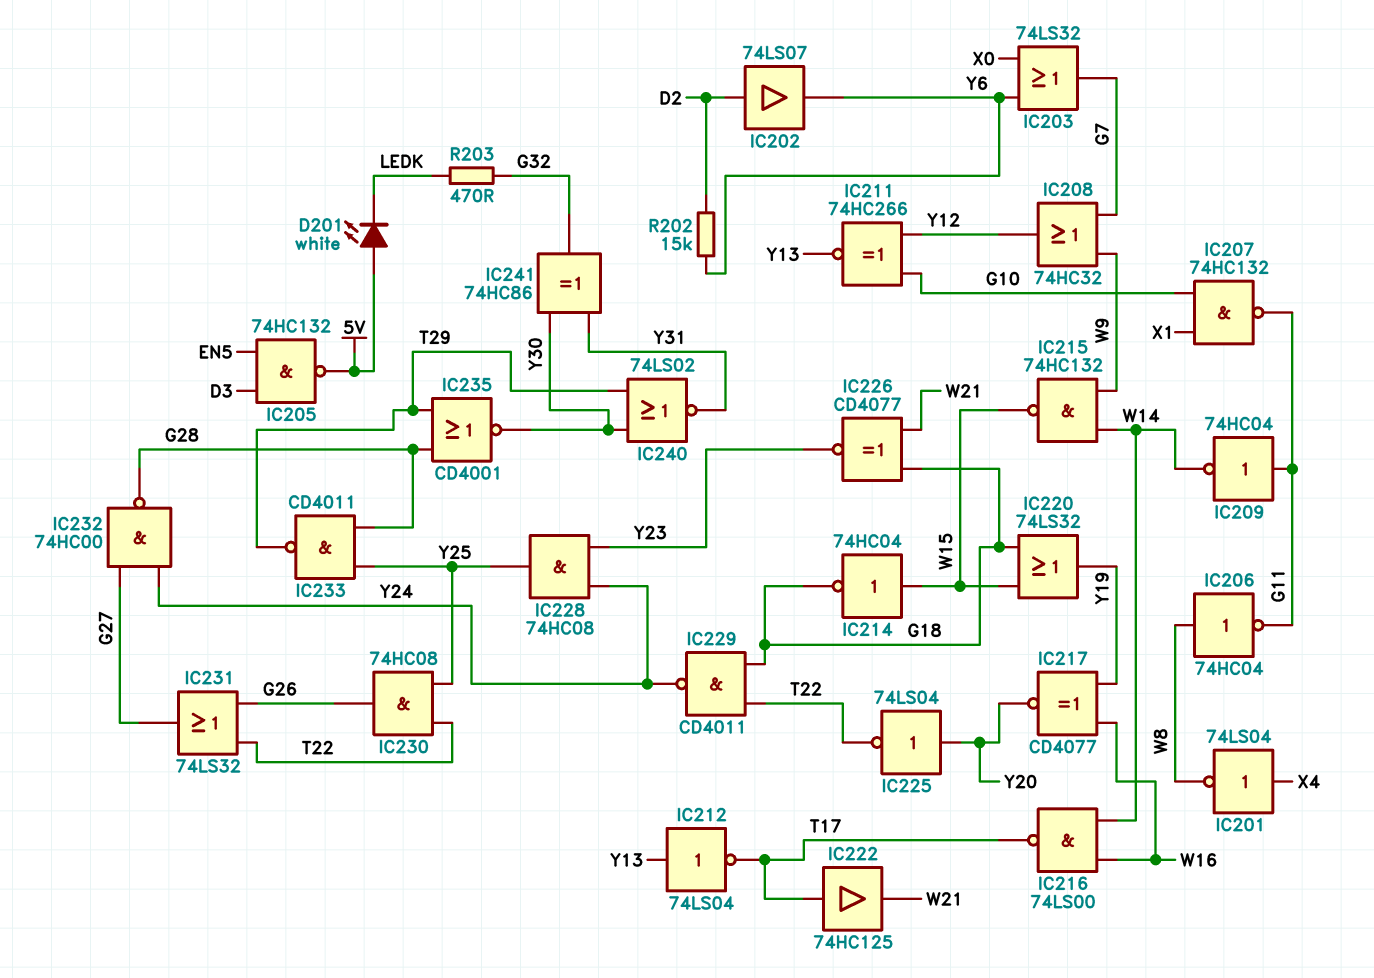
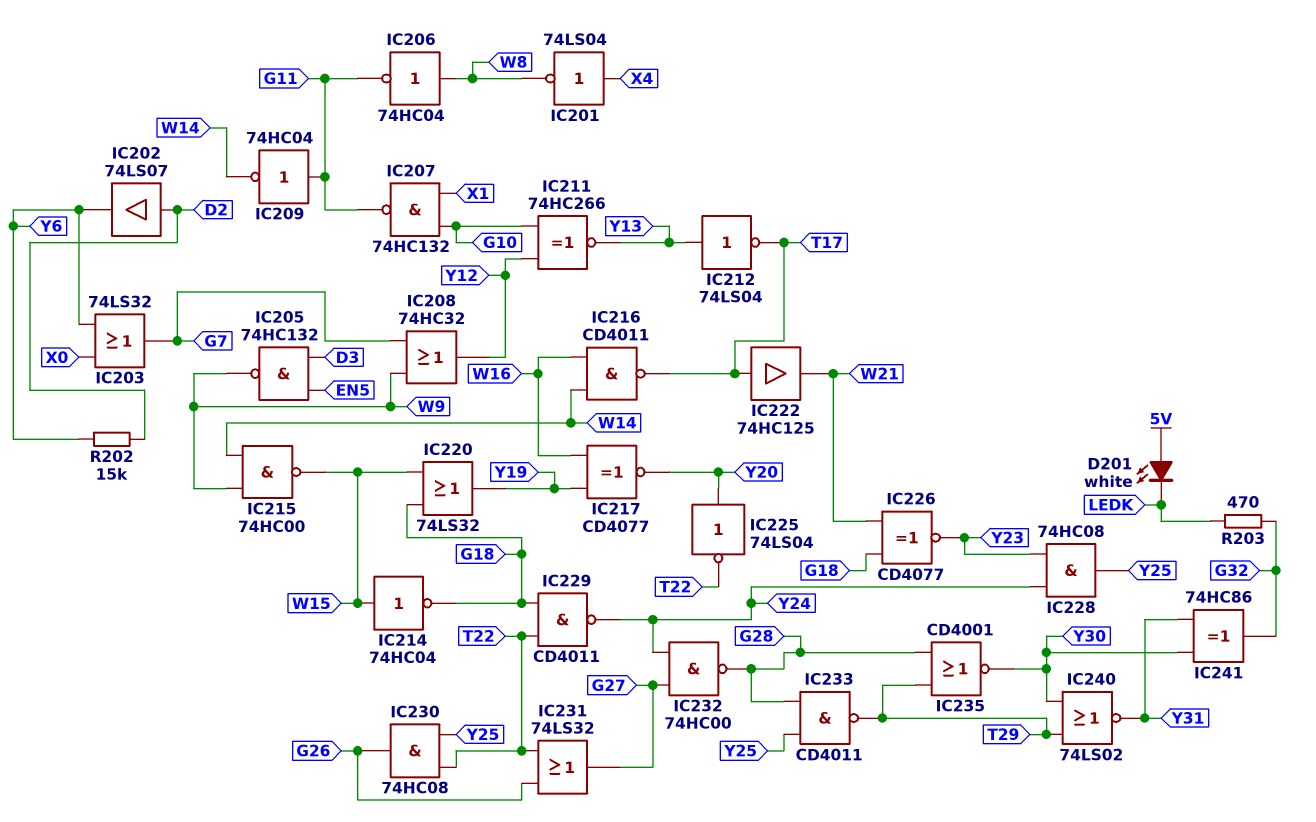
IC205: NAND 74HC132 (in D3, in EN5, out 5V) -> NAND 74HC132 (in D3, in EN5, out W9)
IC215: NAND 74HC132 (in W9, in W14, out W15) -> NAND 74HC00 (in W9, in W14, out W15)
IC216: NAND 74LS00 (in W14, in W16, out T17) -> NAND CD4011 (in W14, in W16, out T17)

